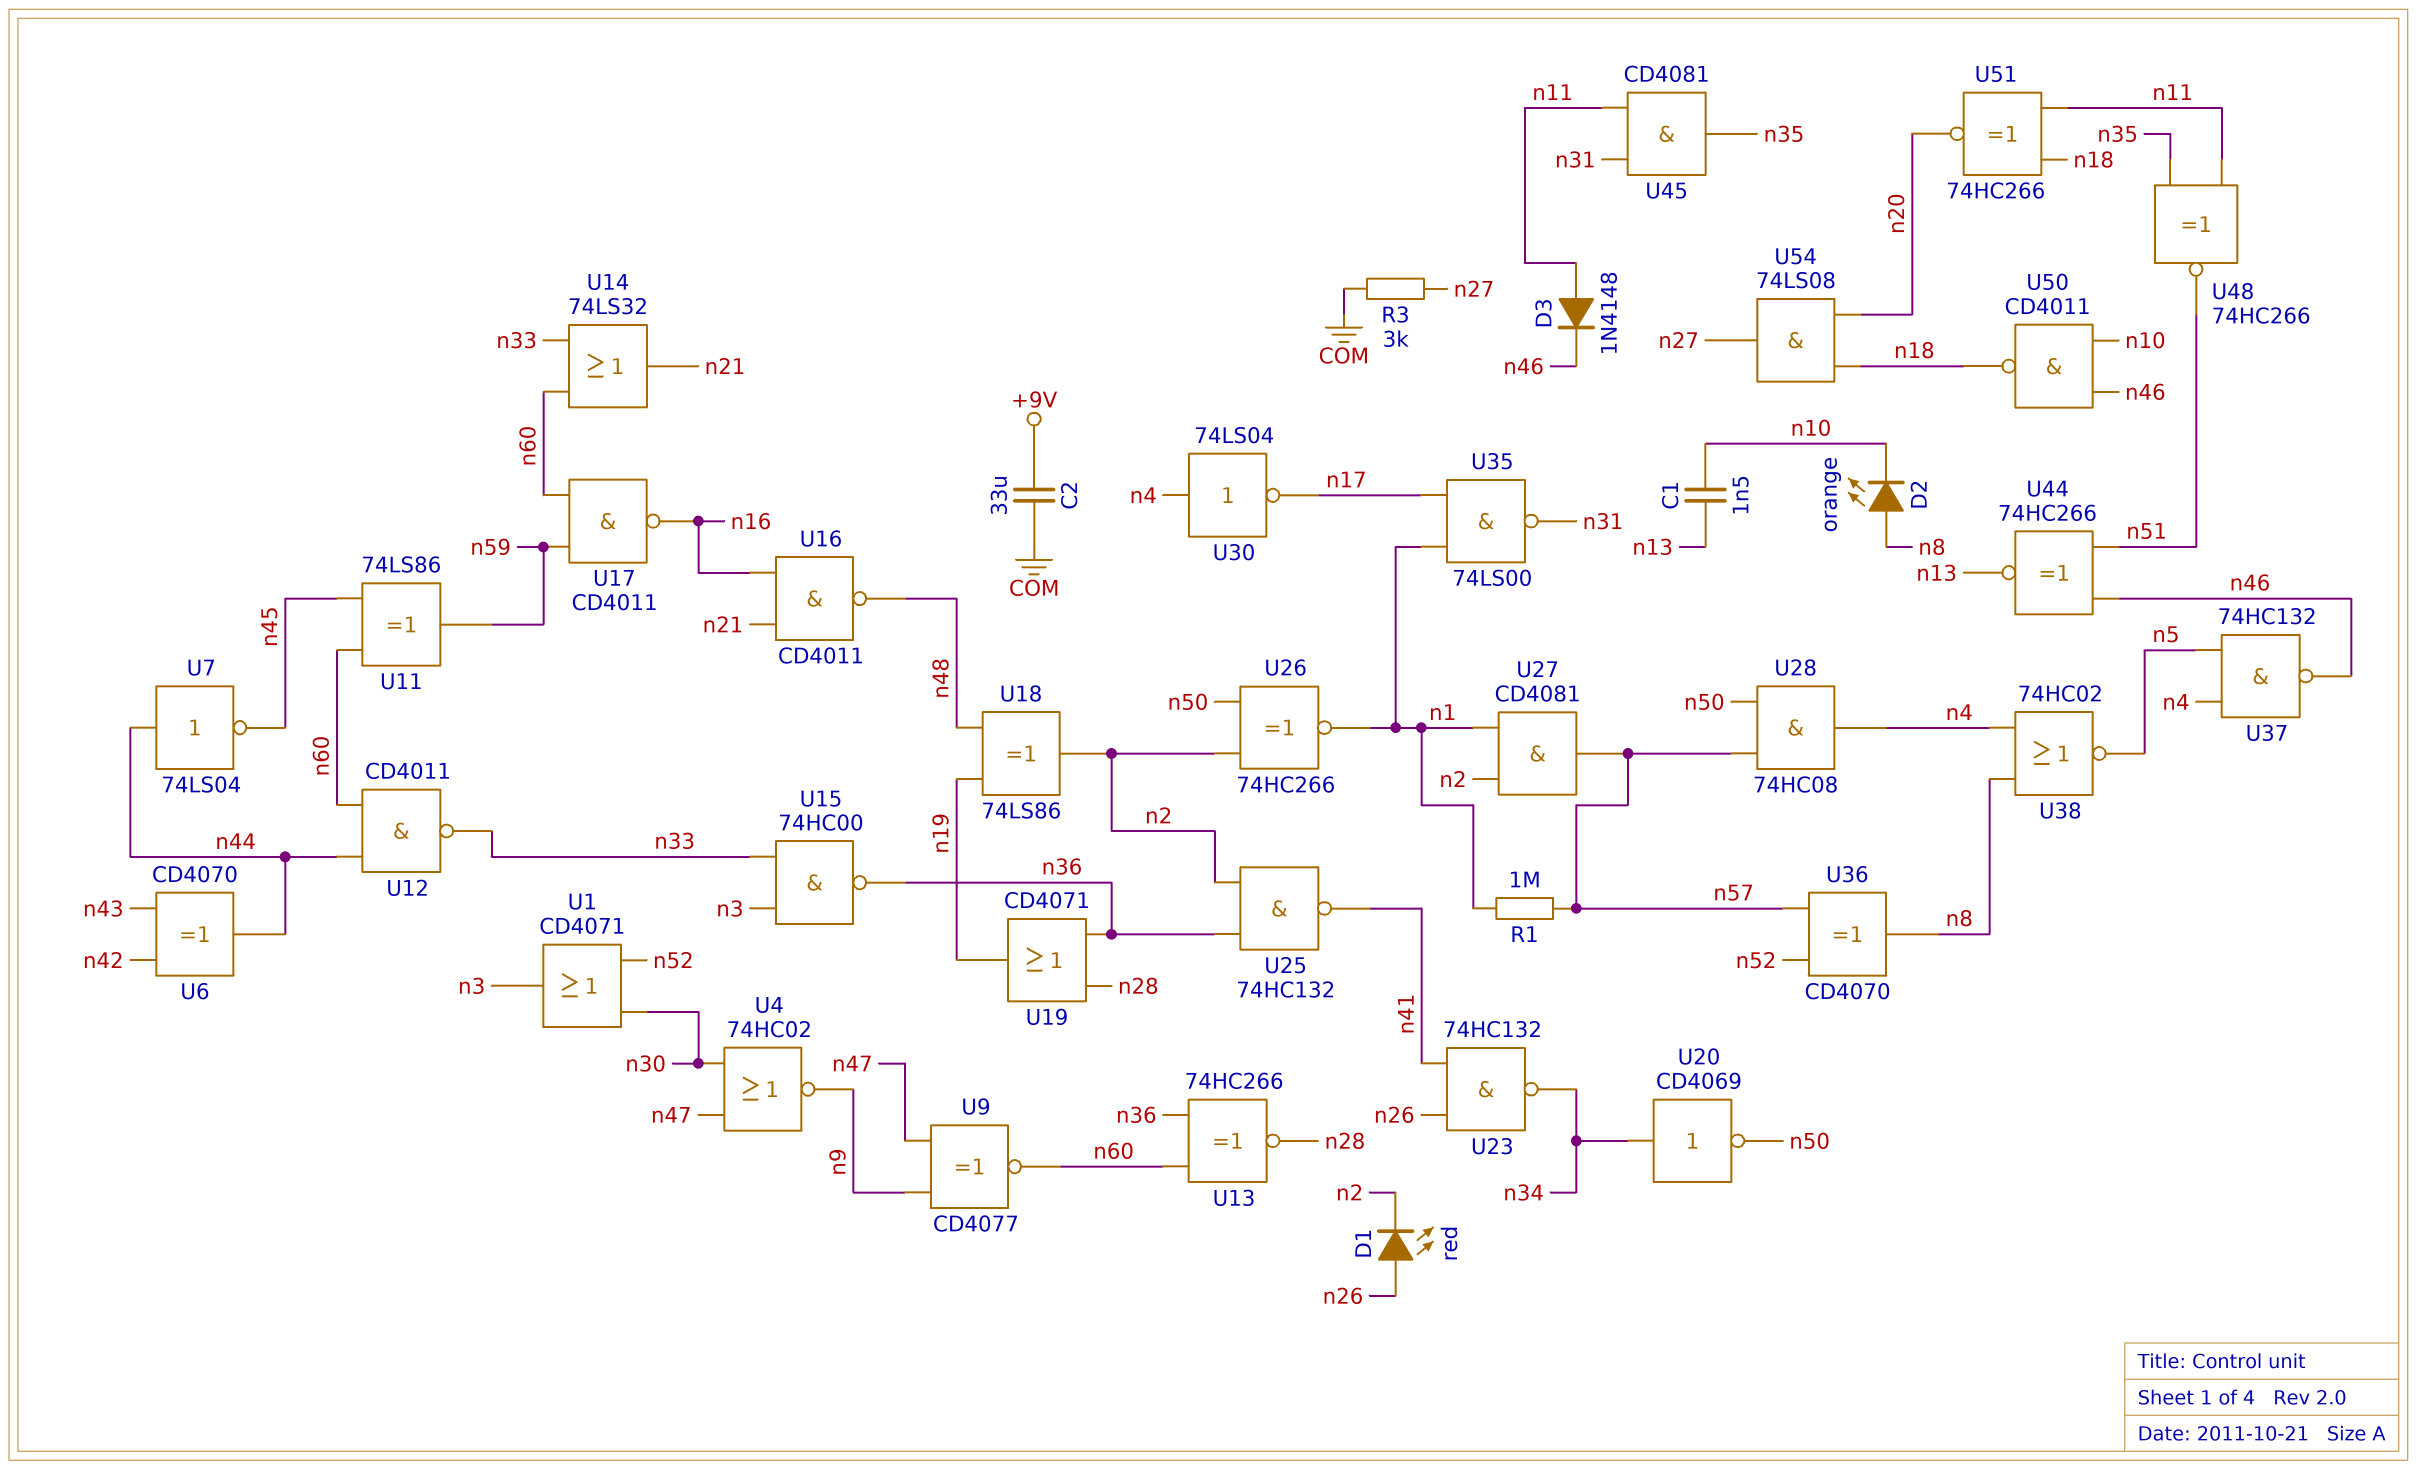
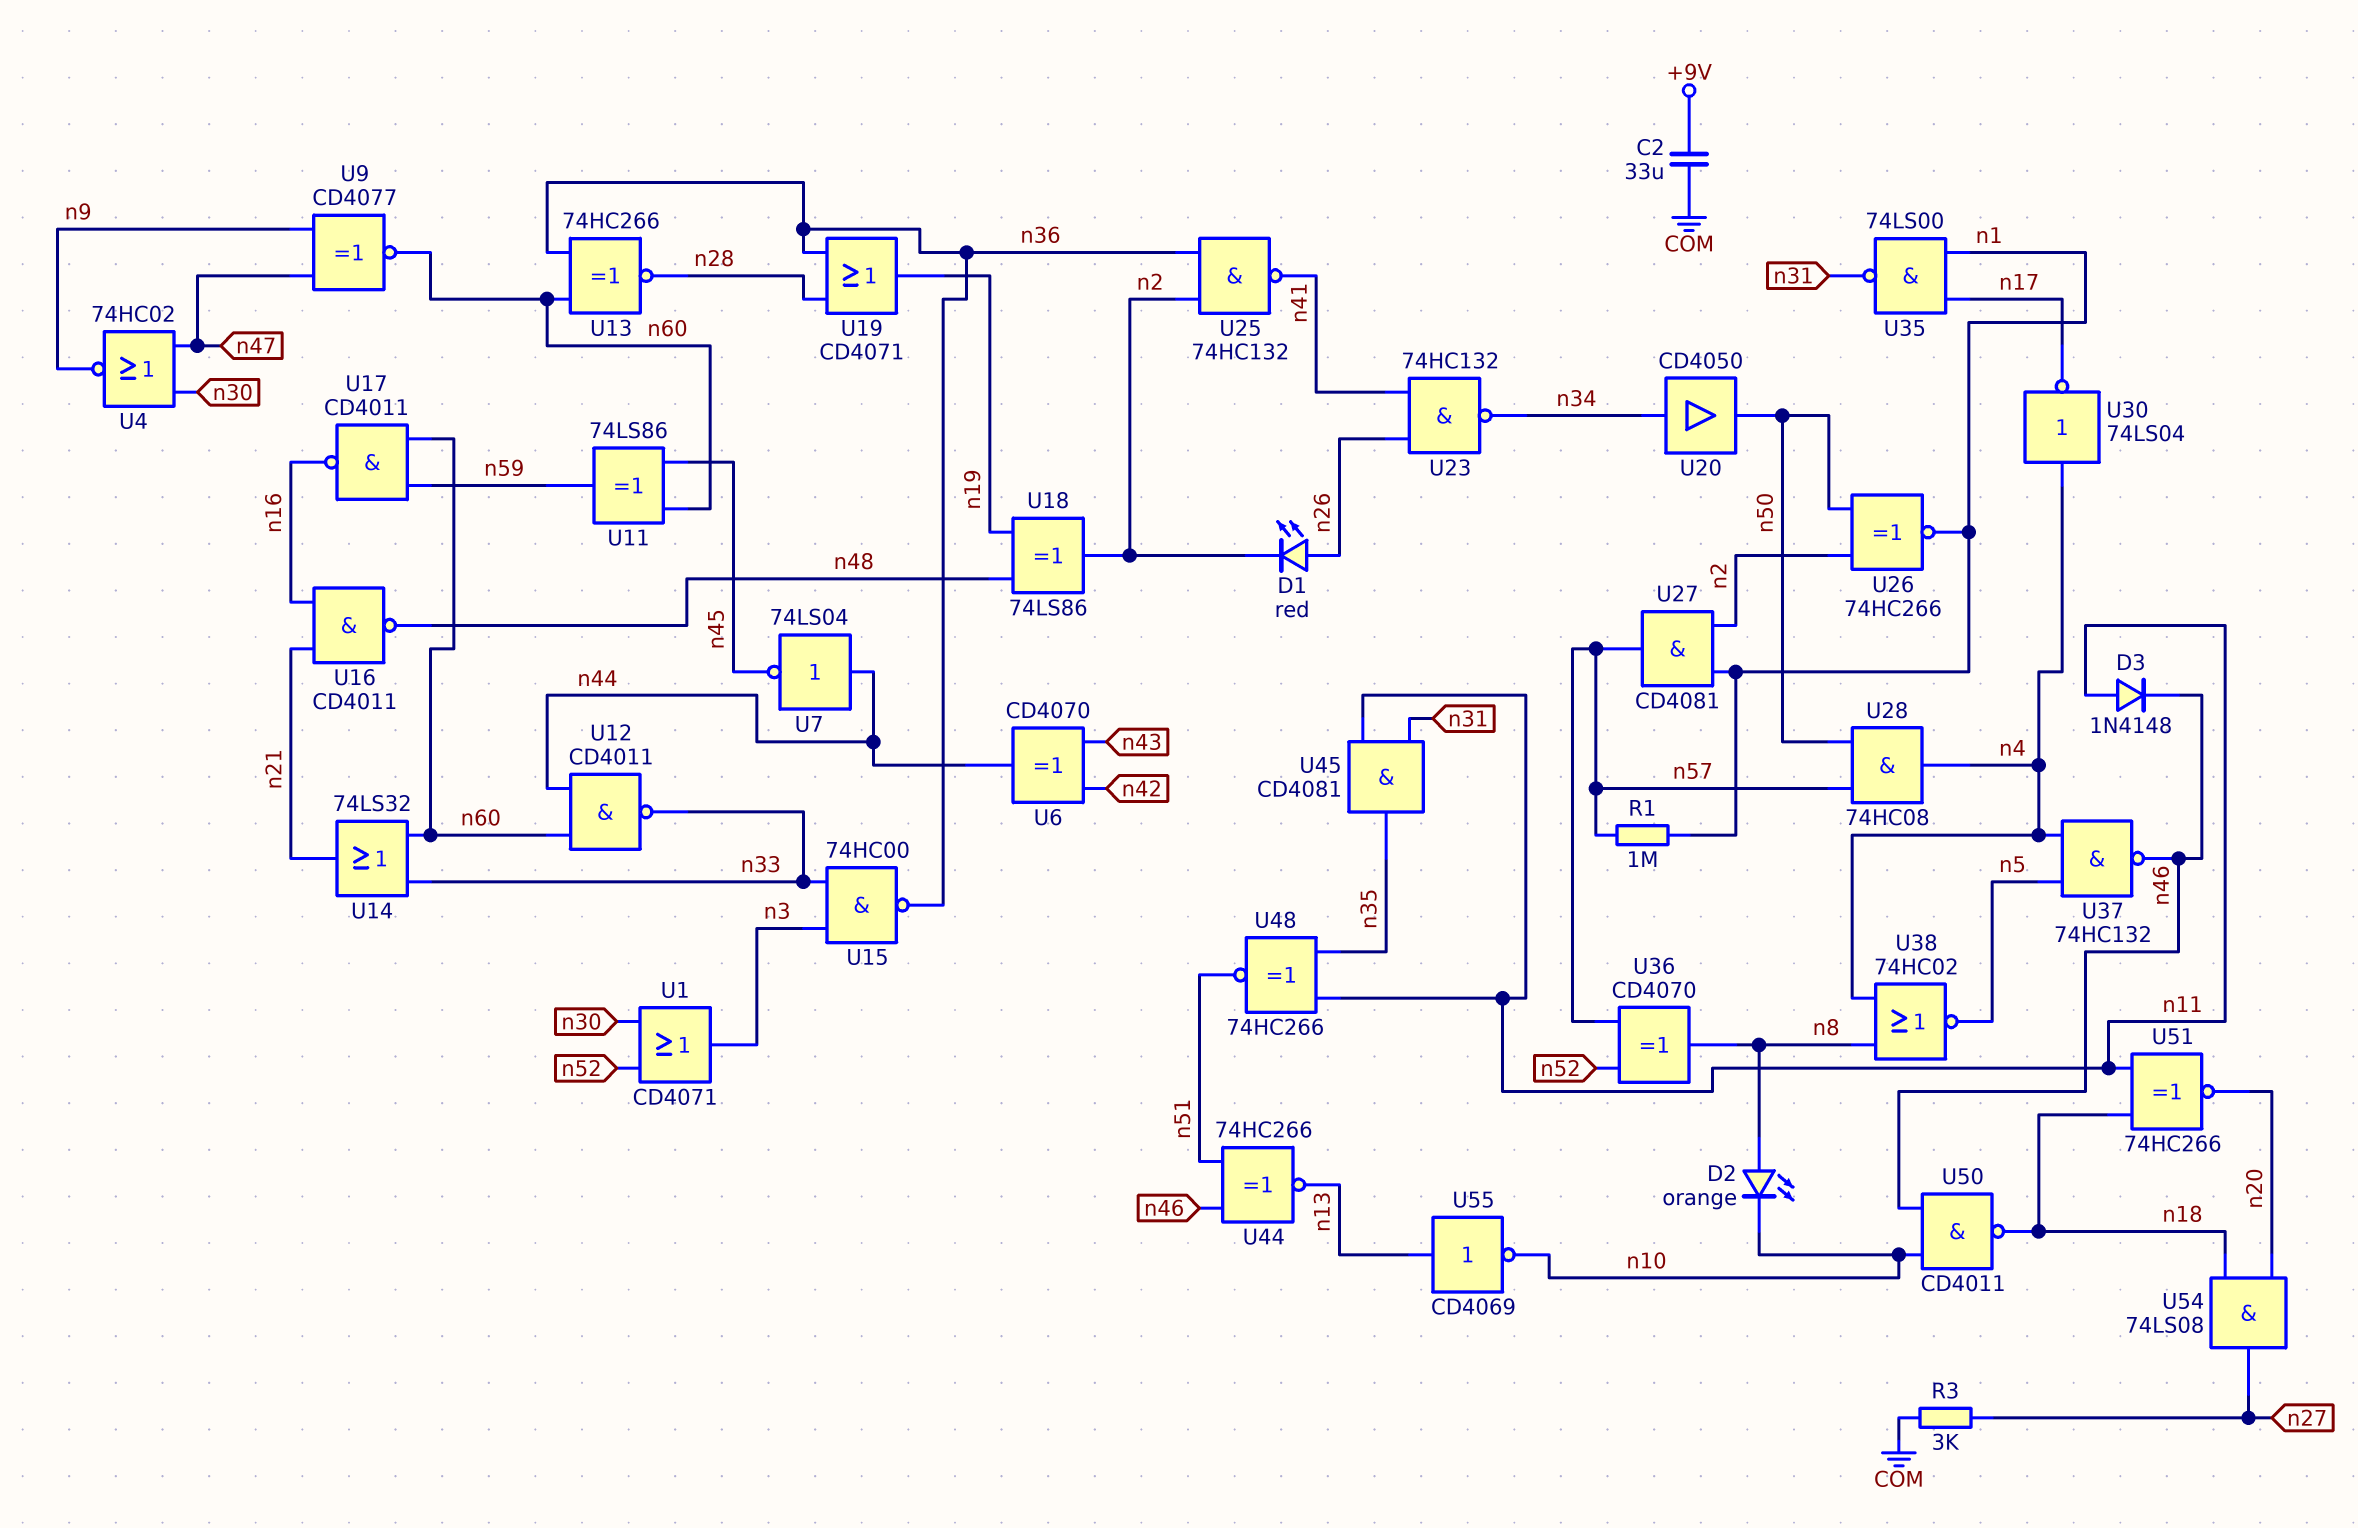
C1: 1.5nF (n10, n13) -> none
U20: NOT CD4069 (in n34, out n50) -> buffer CD4050 (in n34, out n50)
U55: none -> NOT CD4069 (in n13, out n10)

